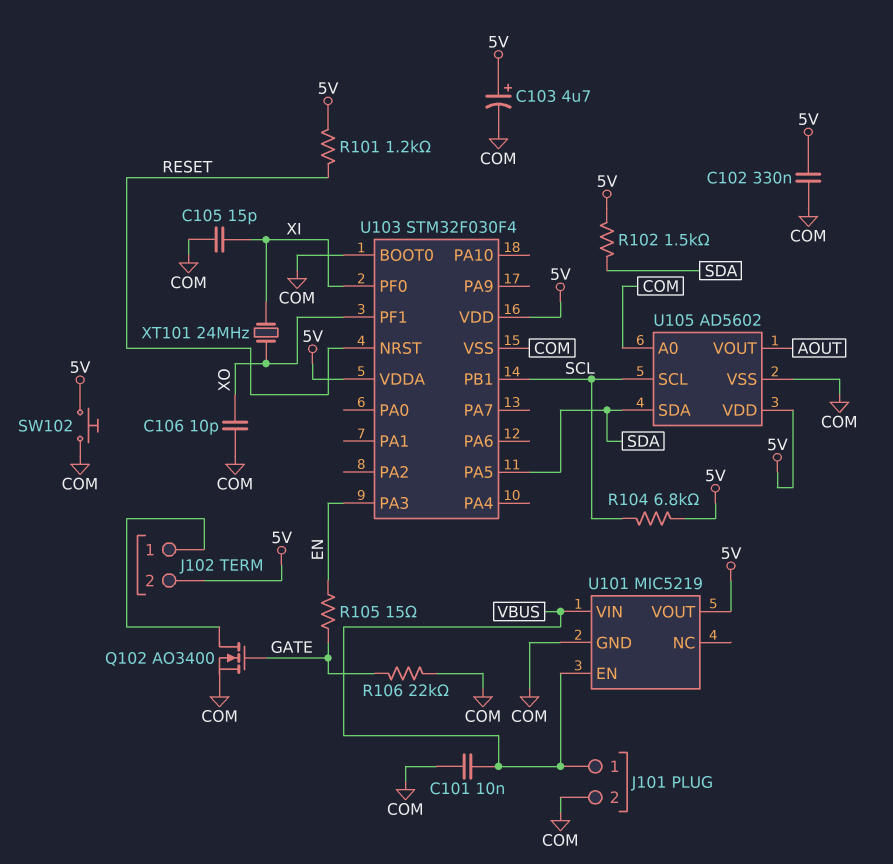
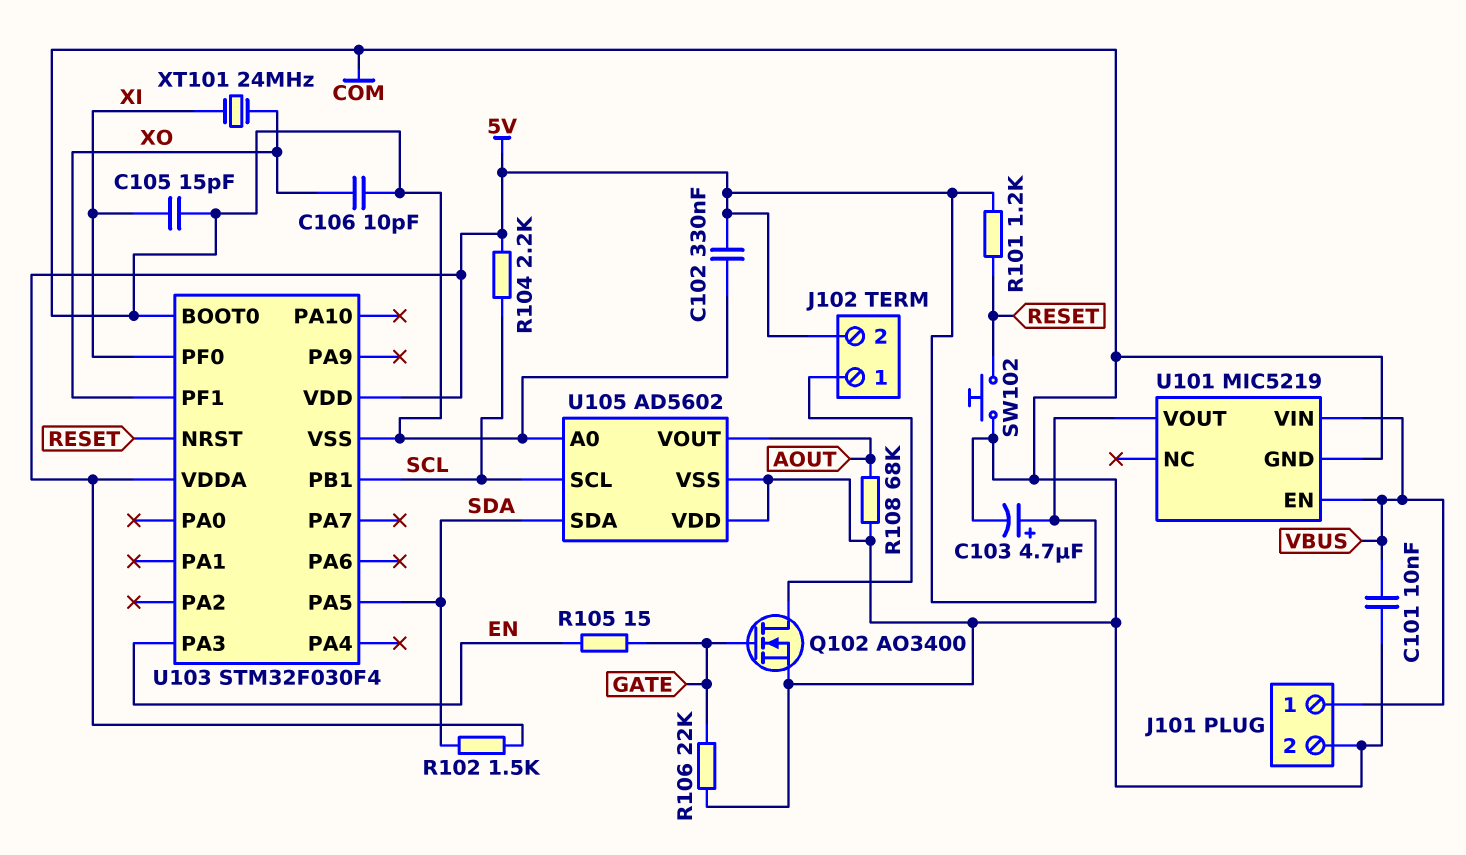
R104: 6.8k (5V, SCL) -> 2.2k (5V, SCL)
R108: none -> 68k (AOUT, COM)
SW102: button (5V, COM) -> button (COM, RESET)
U105 pin VDD: 5V -> COM

